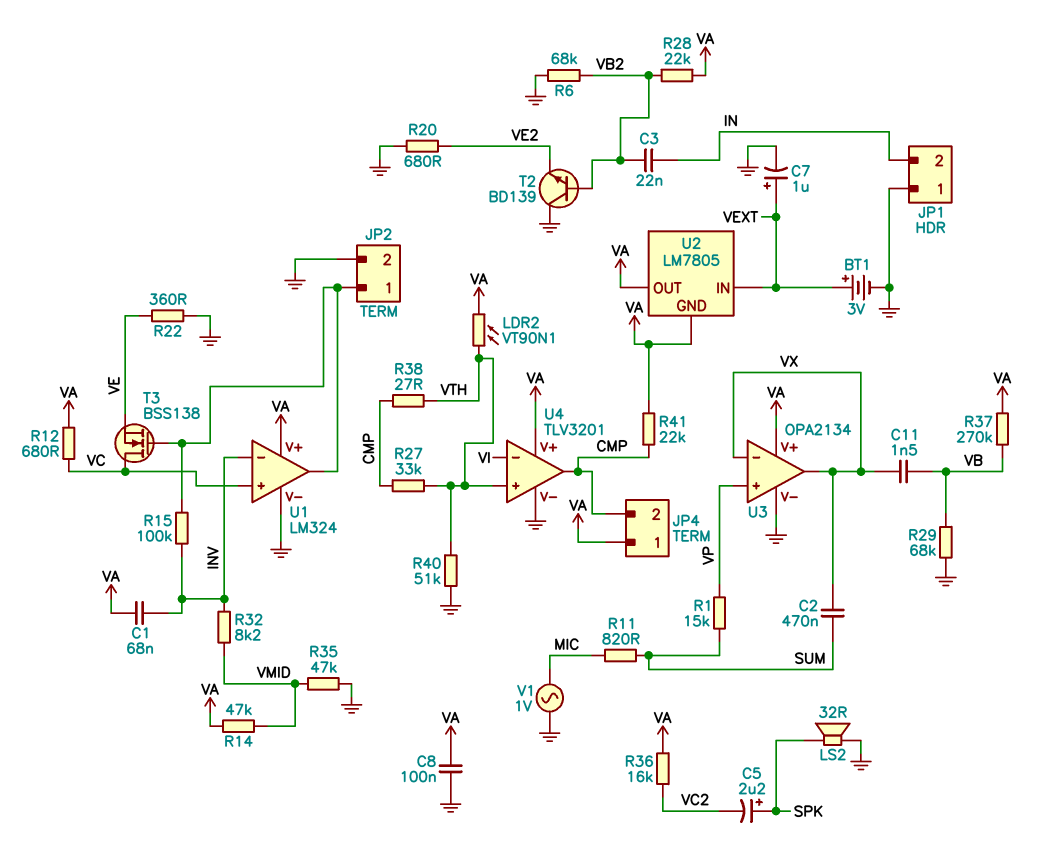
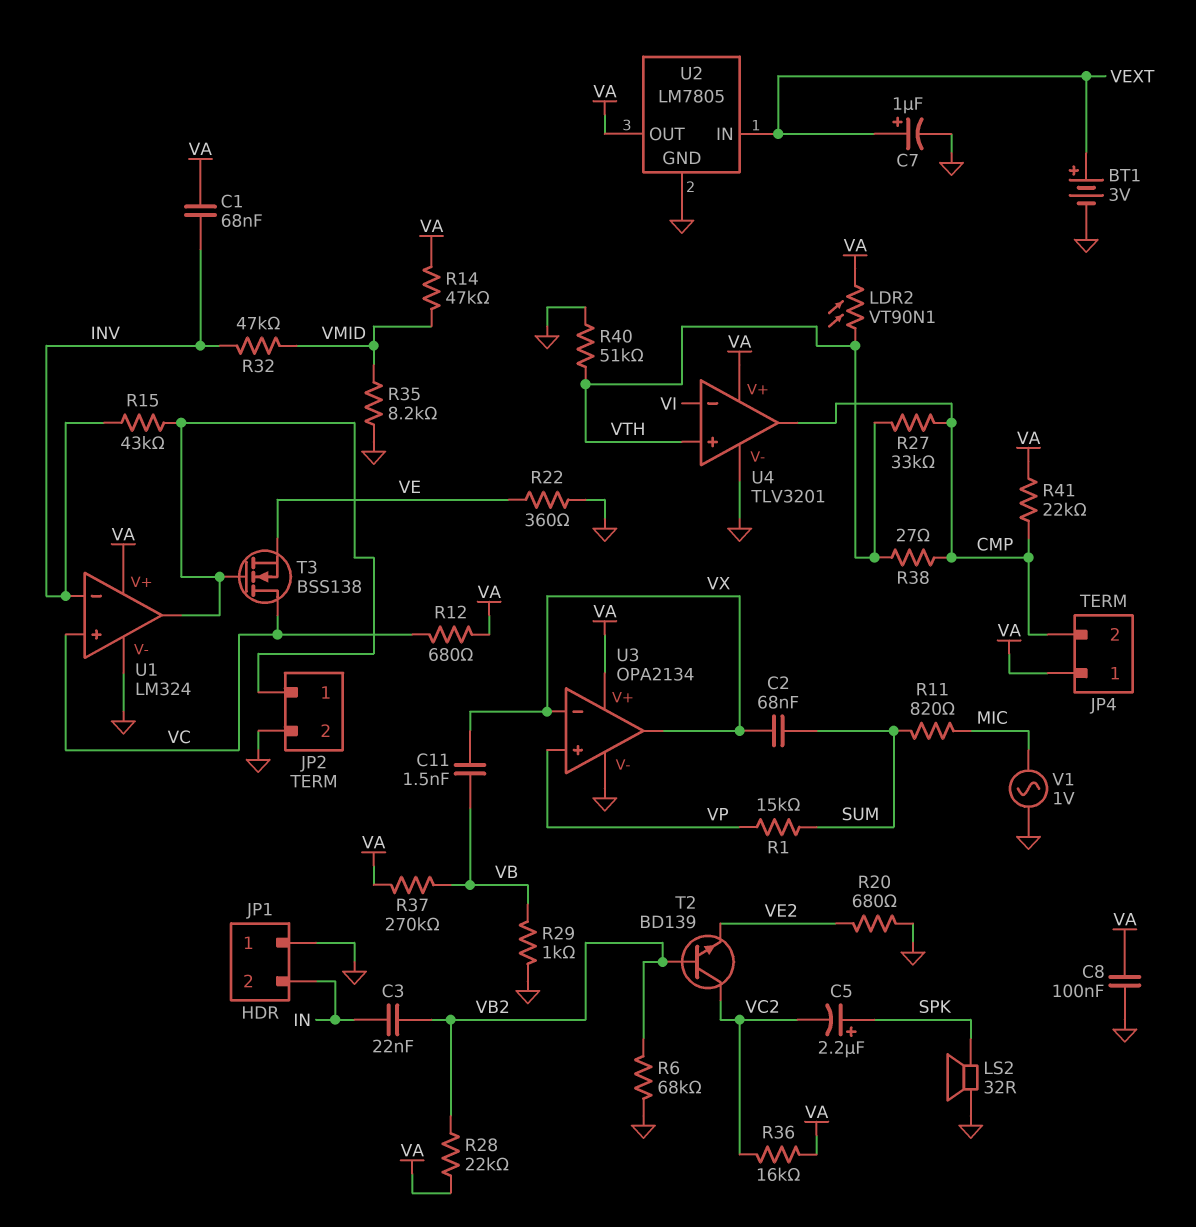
C2: 470nF (SUM, VX) -> 68nF (SUM, VX)
R15: 100k (INV, JP2/1) -> 43k (INV, JP2/1)
R29: 68k (GND, VB) -> 1k (GND, VB)
R32: 8.2k (INV, VMID) -> 47k (INV, VMID)
R35: 47k (GND, VMID) -> 8.2k (GND, VMID)
T2: NPN BD139 (B VB2, C GND, E VE2) -> NPN BD139 (B VB2, C VC2, E VE2)
U2 pin GND: VA -> GND

